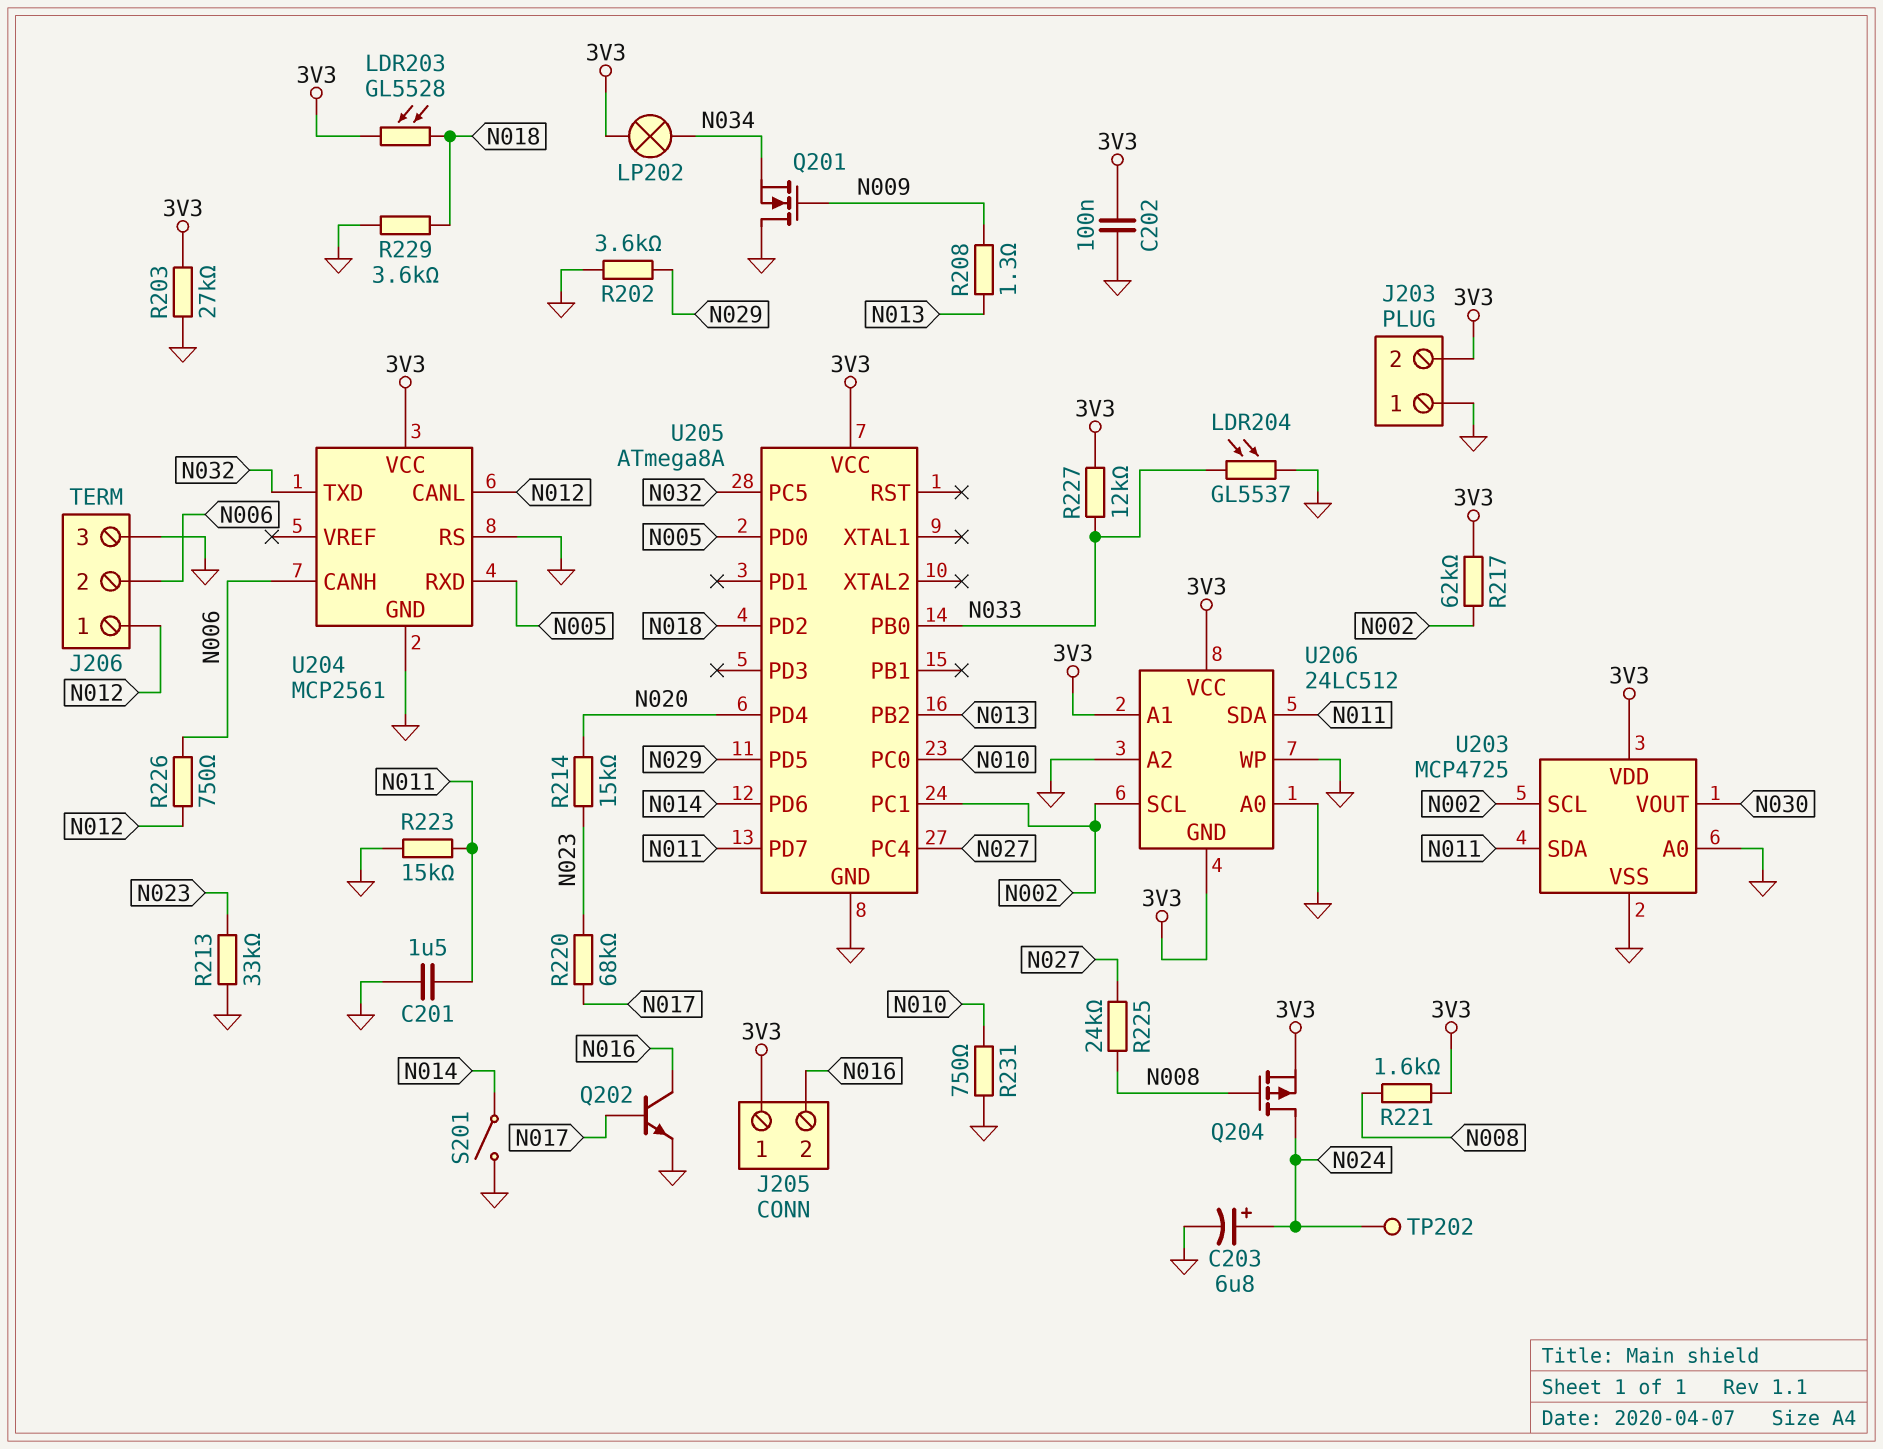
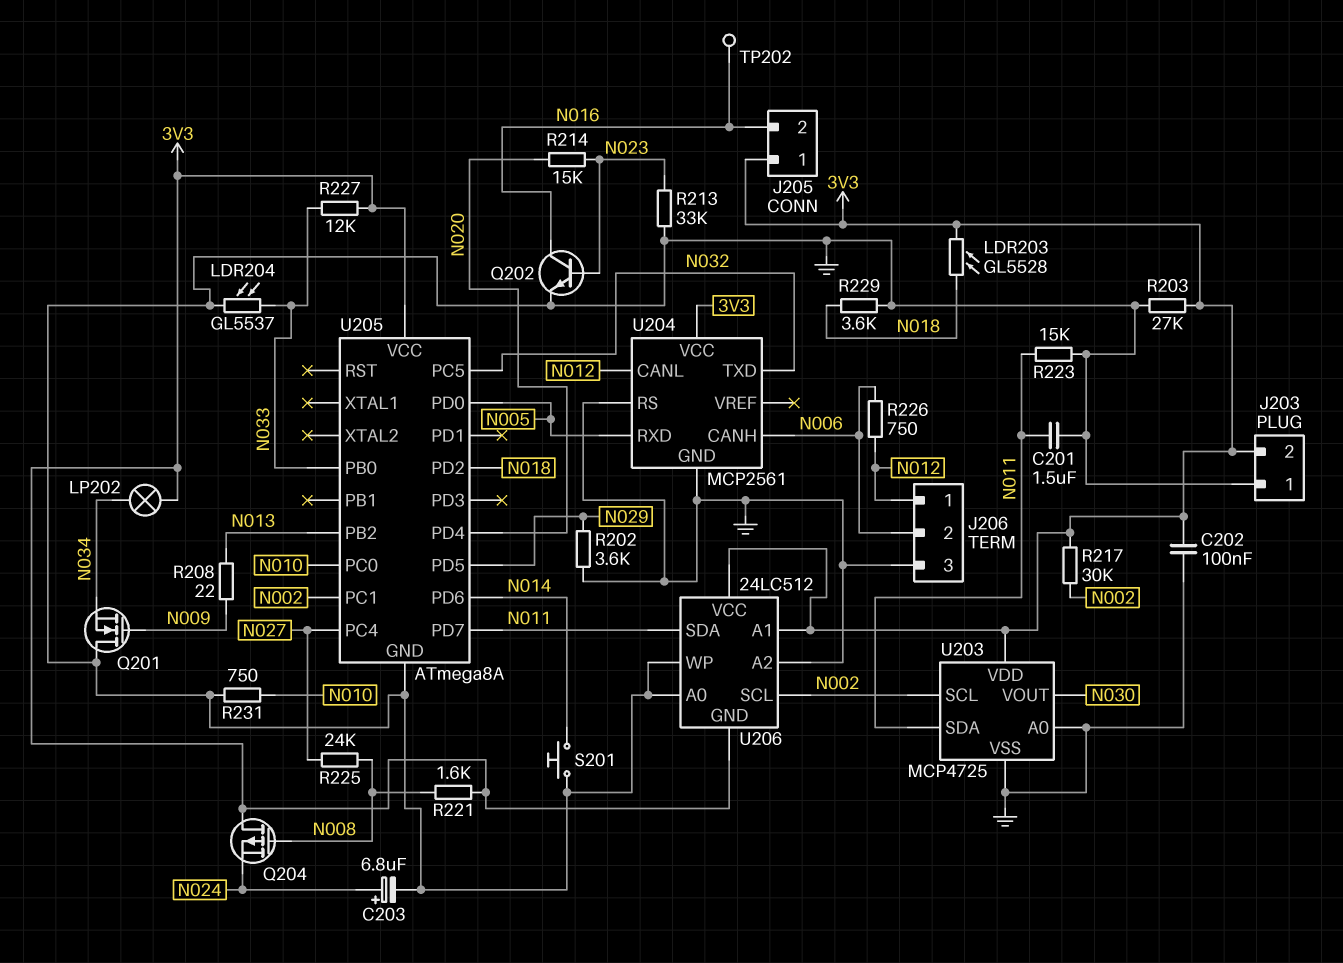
Q202: NPN (B N017, C N016, E GND) -> NPN (B N023, C N016, E GND)
Q204: PMOS (G N008, D N024, S 3V3) -> PMOS (G N008, D 3V3, S N024)
R208: 1.3 (N009, N013) -> 22 (N009, N013)
R217: 62k (3V3, N002) -> 30k (3V3, N002)
R220: 68k (N017, N023) -> none
S201: switch (GND, N014) -> button (GND, N014)
TP202: test point (N024) -> test point (N016)

